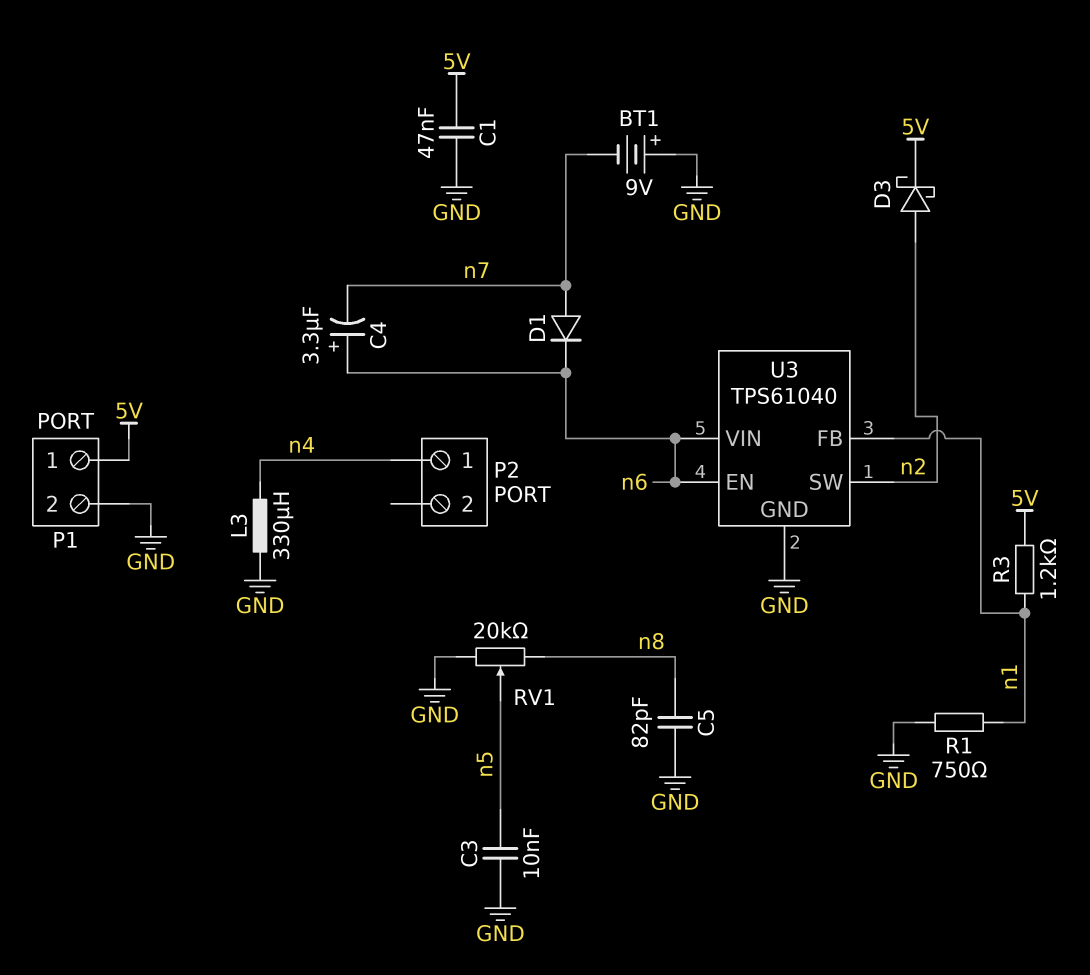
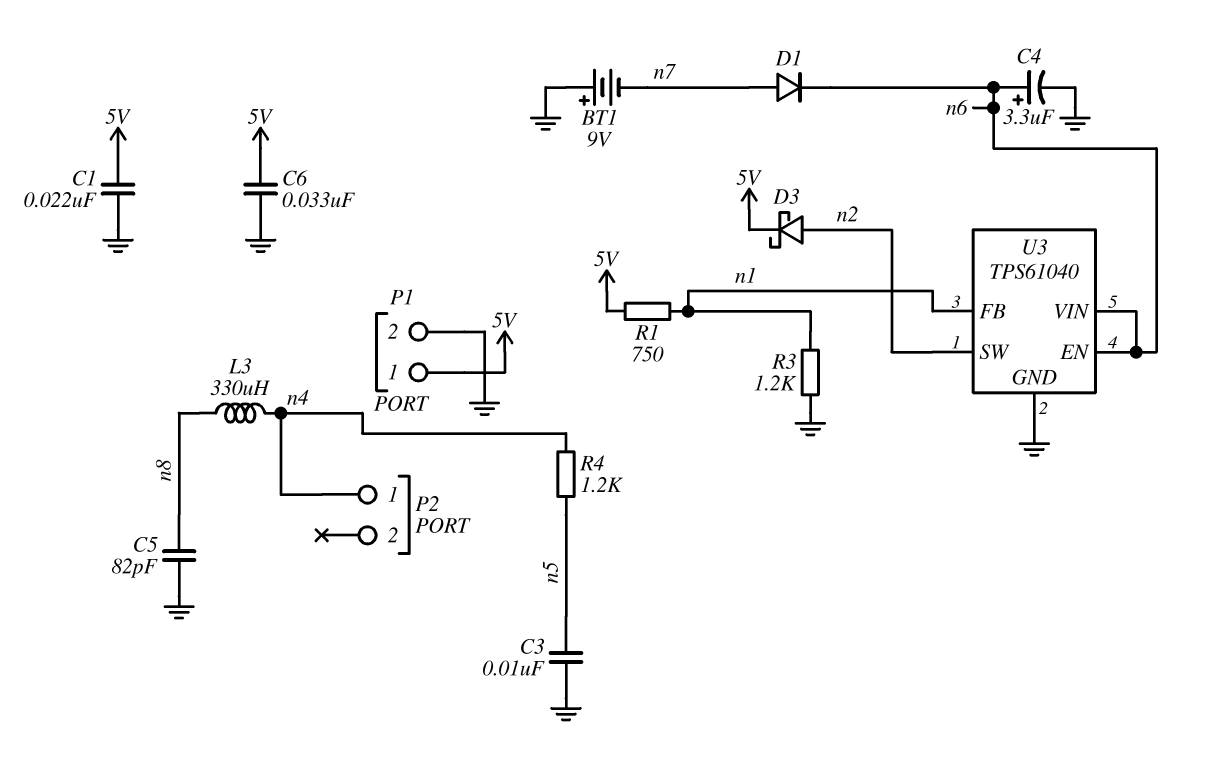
C1: 47nF (5V, GND) -> 22nF (5V, GND)
C4: 3.3uF (plus n6, minus n7) -> 3.3uF (plus n6, minus GND)
C6: none -> 33nF (5V, GND)
L3: 330uH (GND, n4) -> 330uH (n4, n8)
R1: 750 (GND, n1) -> 750 (5V, n1)
R3: 1.2k (5V, n1) -> 1.2k (GND, n1)
R4: none -> 1.2k (n4, n5)
RV1: 20k (GND, n8, wiper n5) -> none

